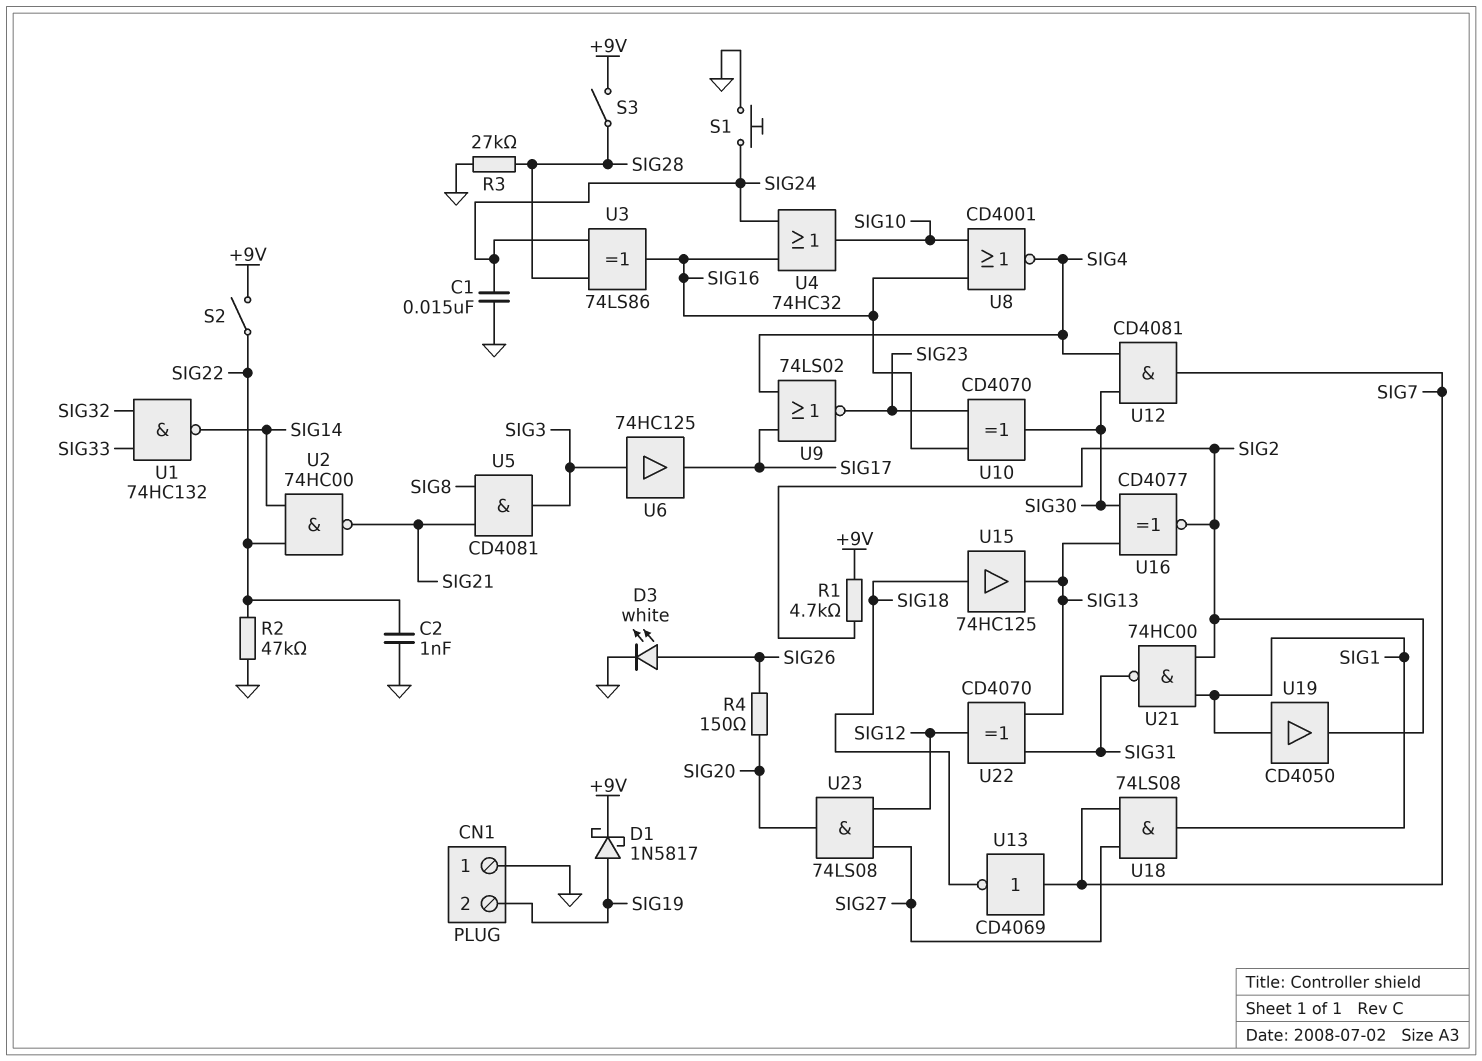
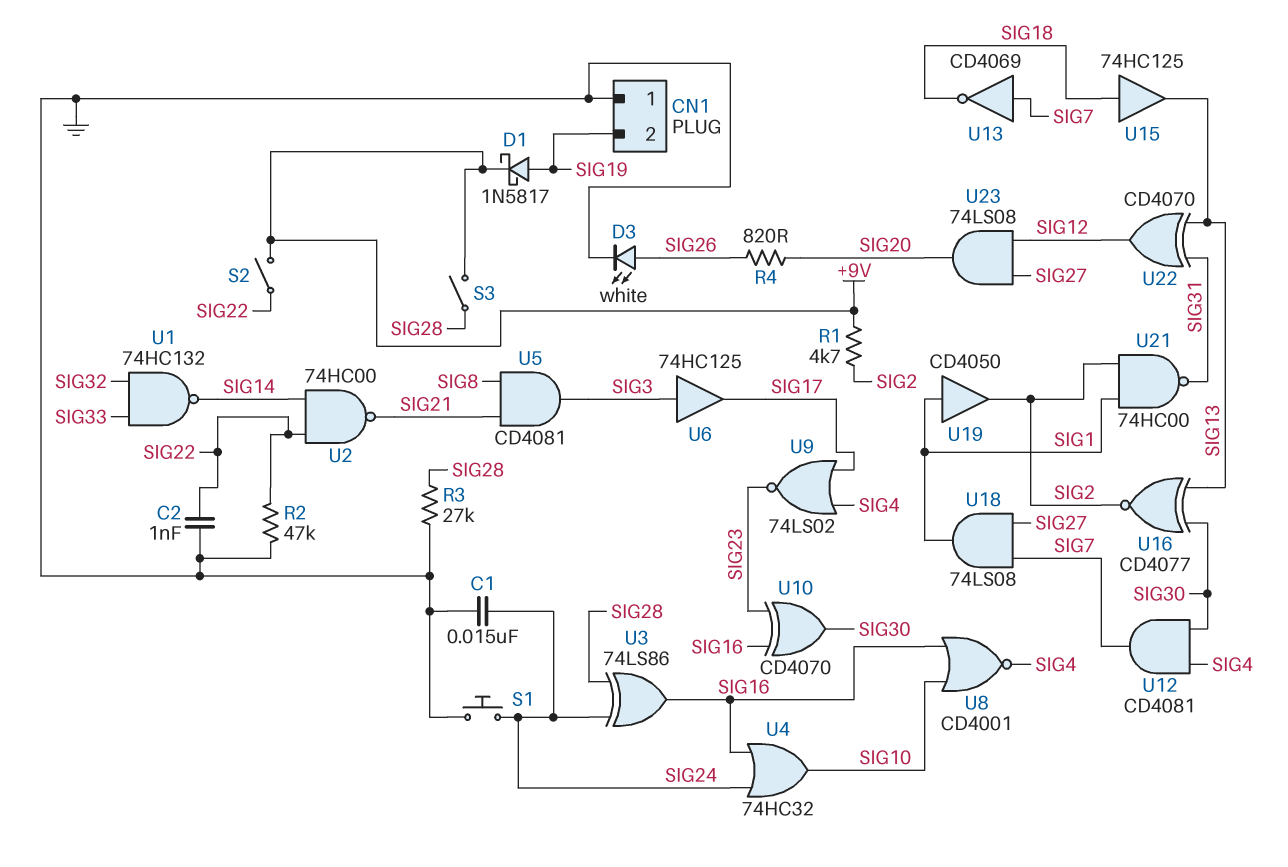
R4: 150 (SIG20, SIG26) -> 820 (SIG20, SIG26)

